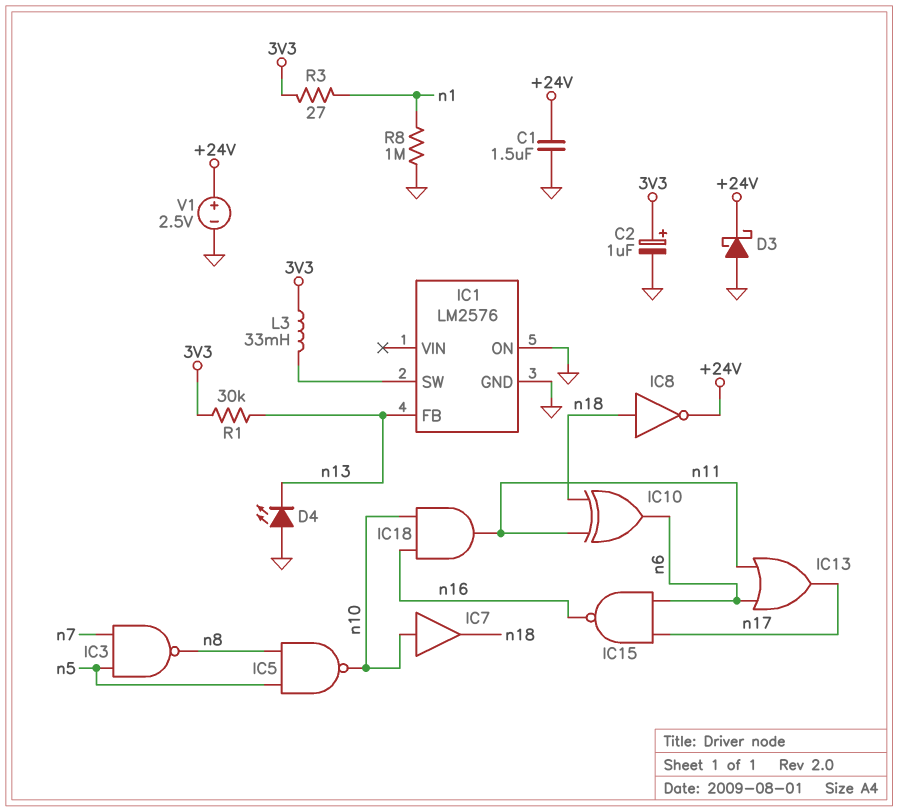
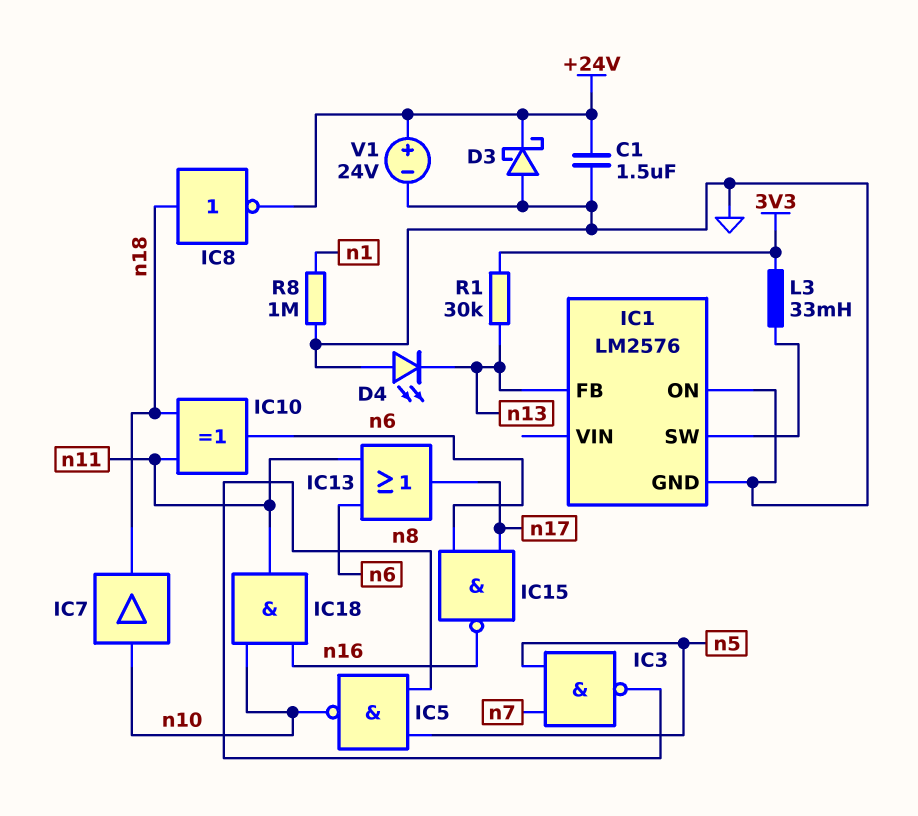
C2: 1uF (plus 3V3, minus GND) -> none
R3: 27 (3V3, n1) -> none
V1: 2.5V (plus +24V, minus GND) -> 24V (plus +24V, minus GND)

